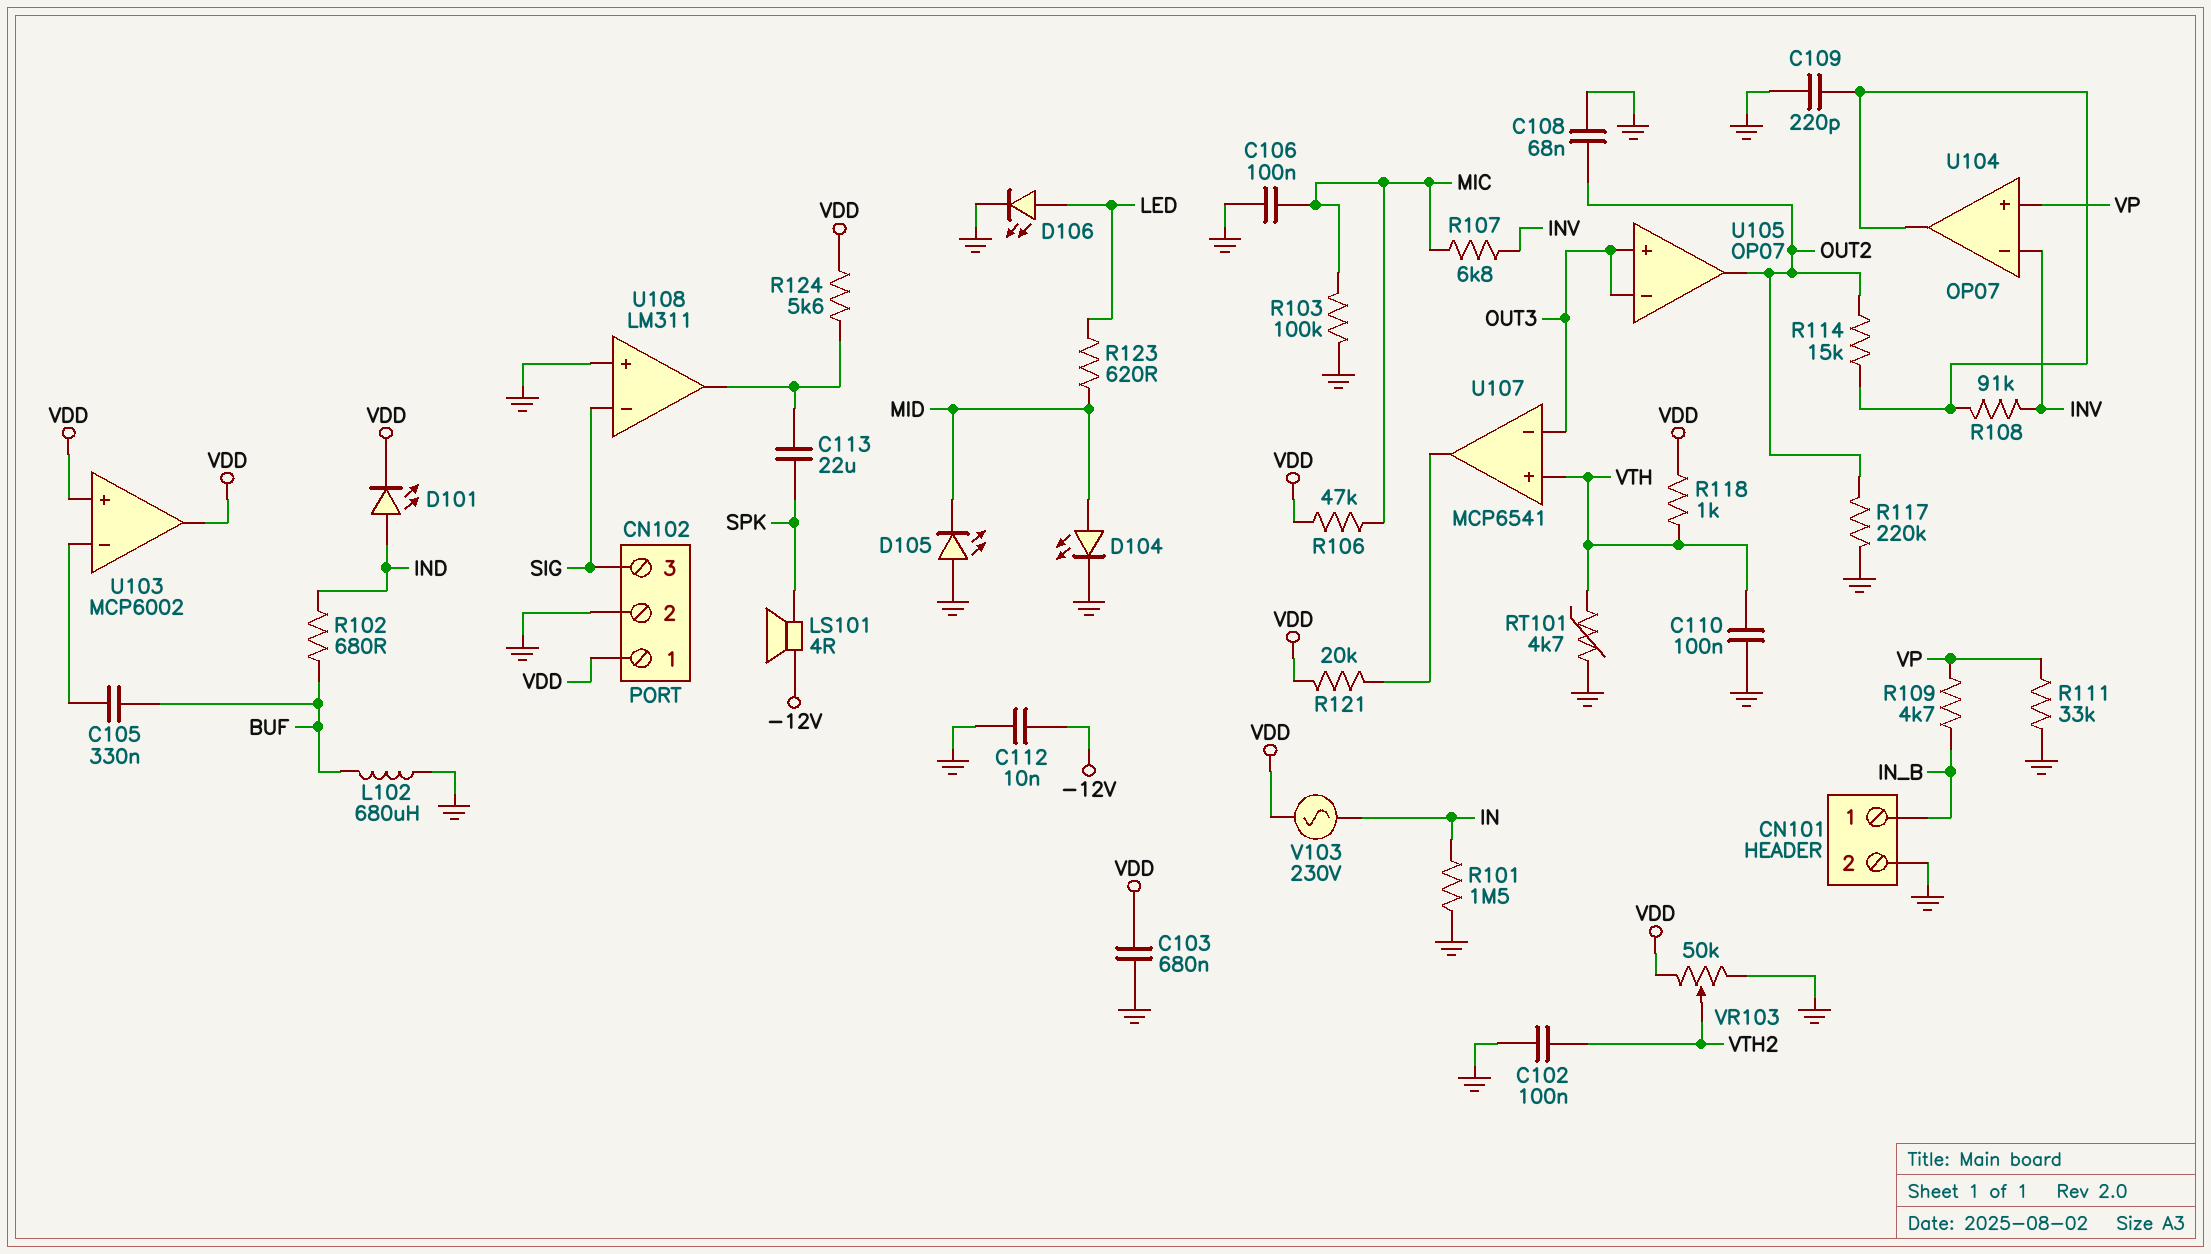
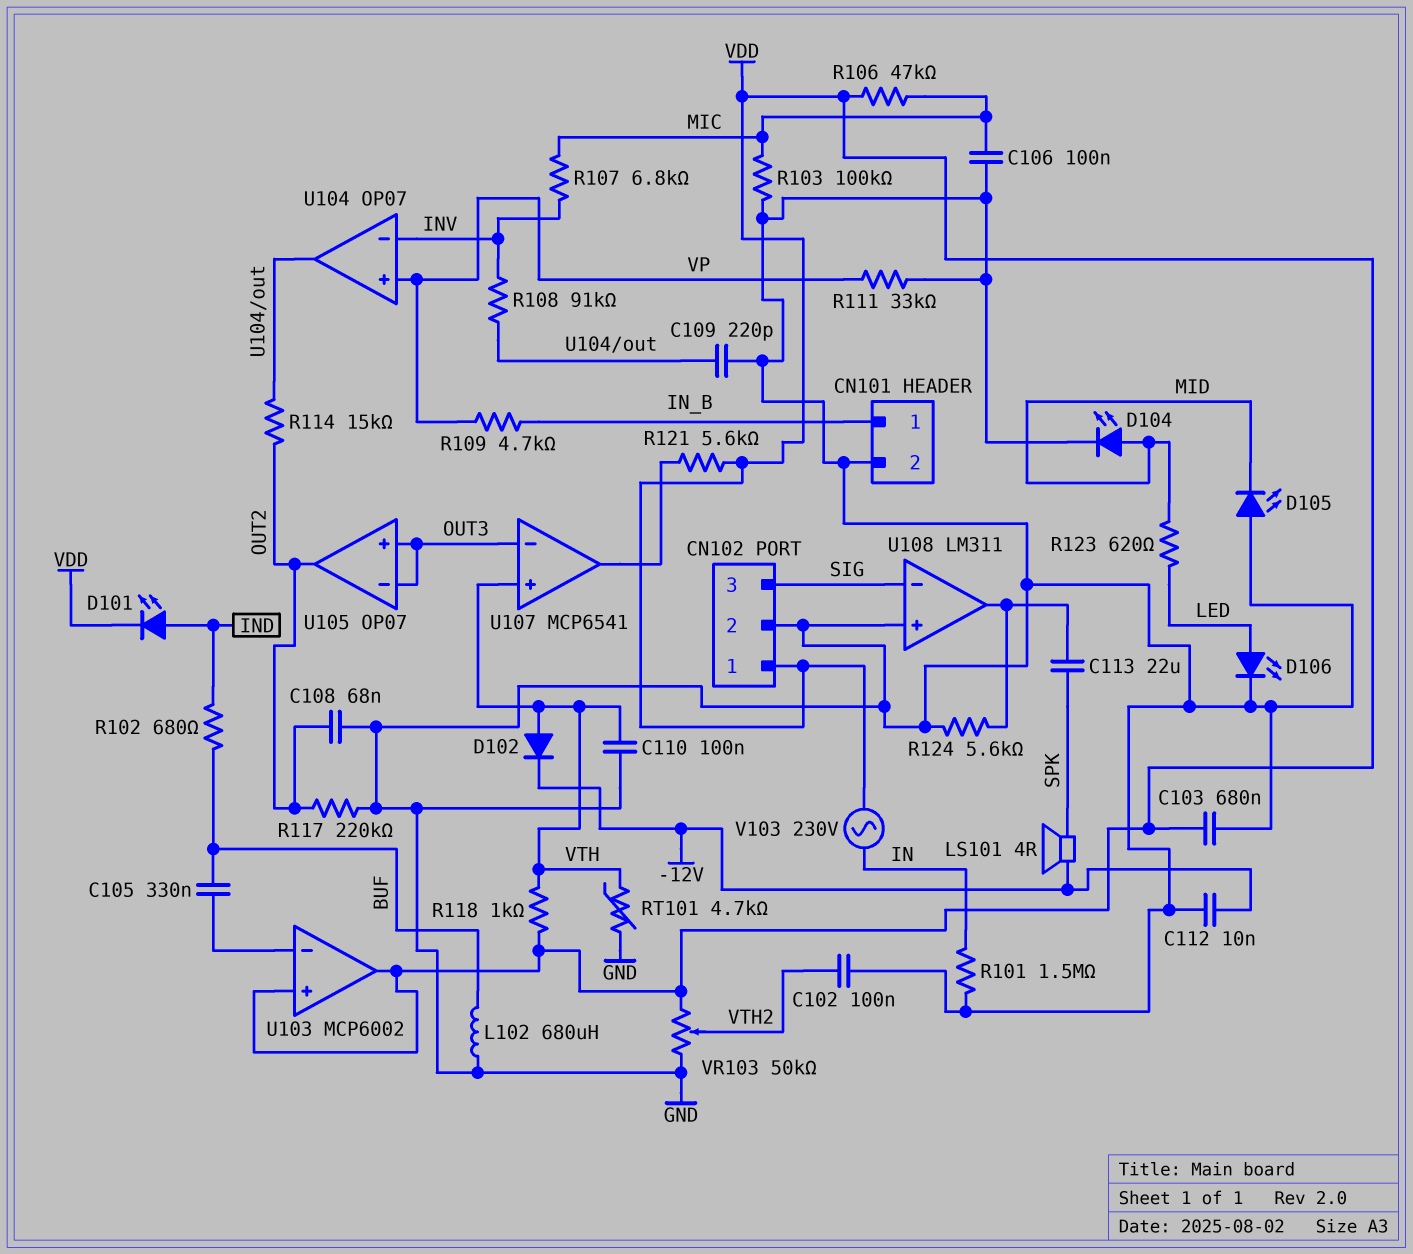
D102: none -> diode (A VTH, K -12V)
R121: 20k (U107/out, VDD) -> 5.6k (U107/out, VDD)
R124: 5.6k (U108/out, VDD) -> 5.6k (GND, U108/out)

